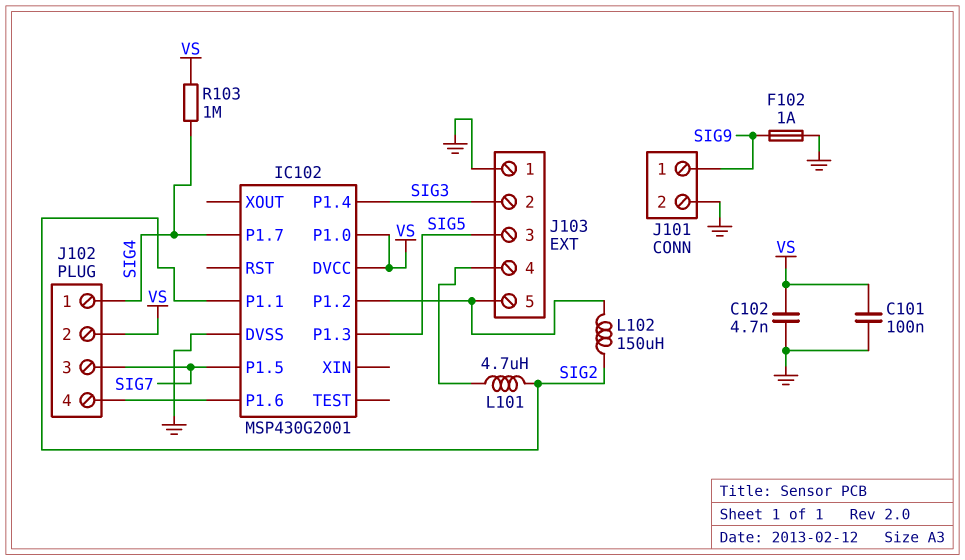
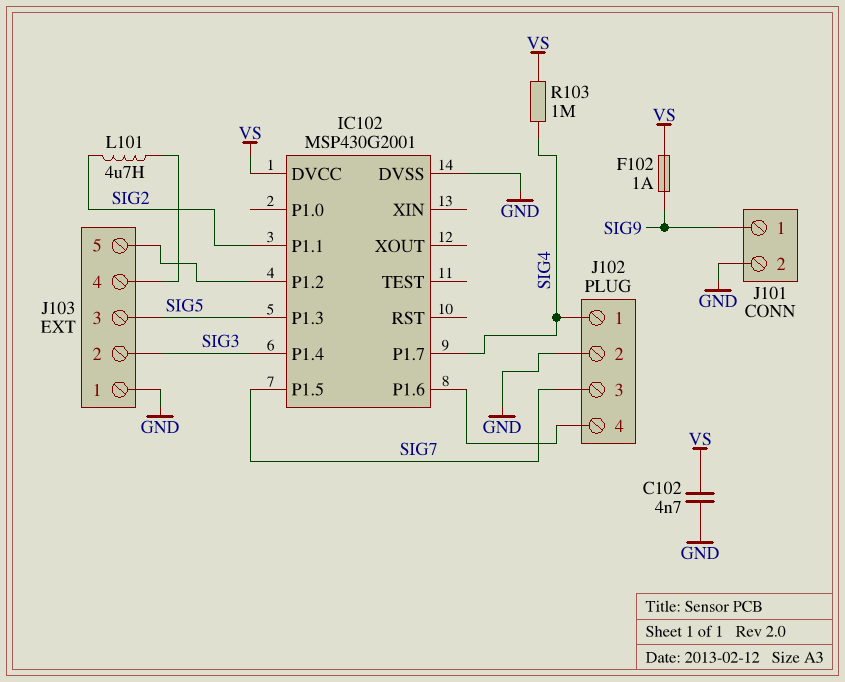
C101: 100nF (GND, VS) -> none
F102: 1A (GND, SIG9) -> 1A (SIG9, VS)
IC102 pin P1.0: VS -> none
J102 pin 2: VS -> GND
L102: 150uH (IC102/P1.2, SIG2) -> none

